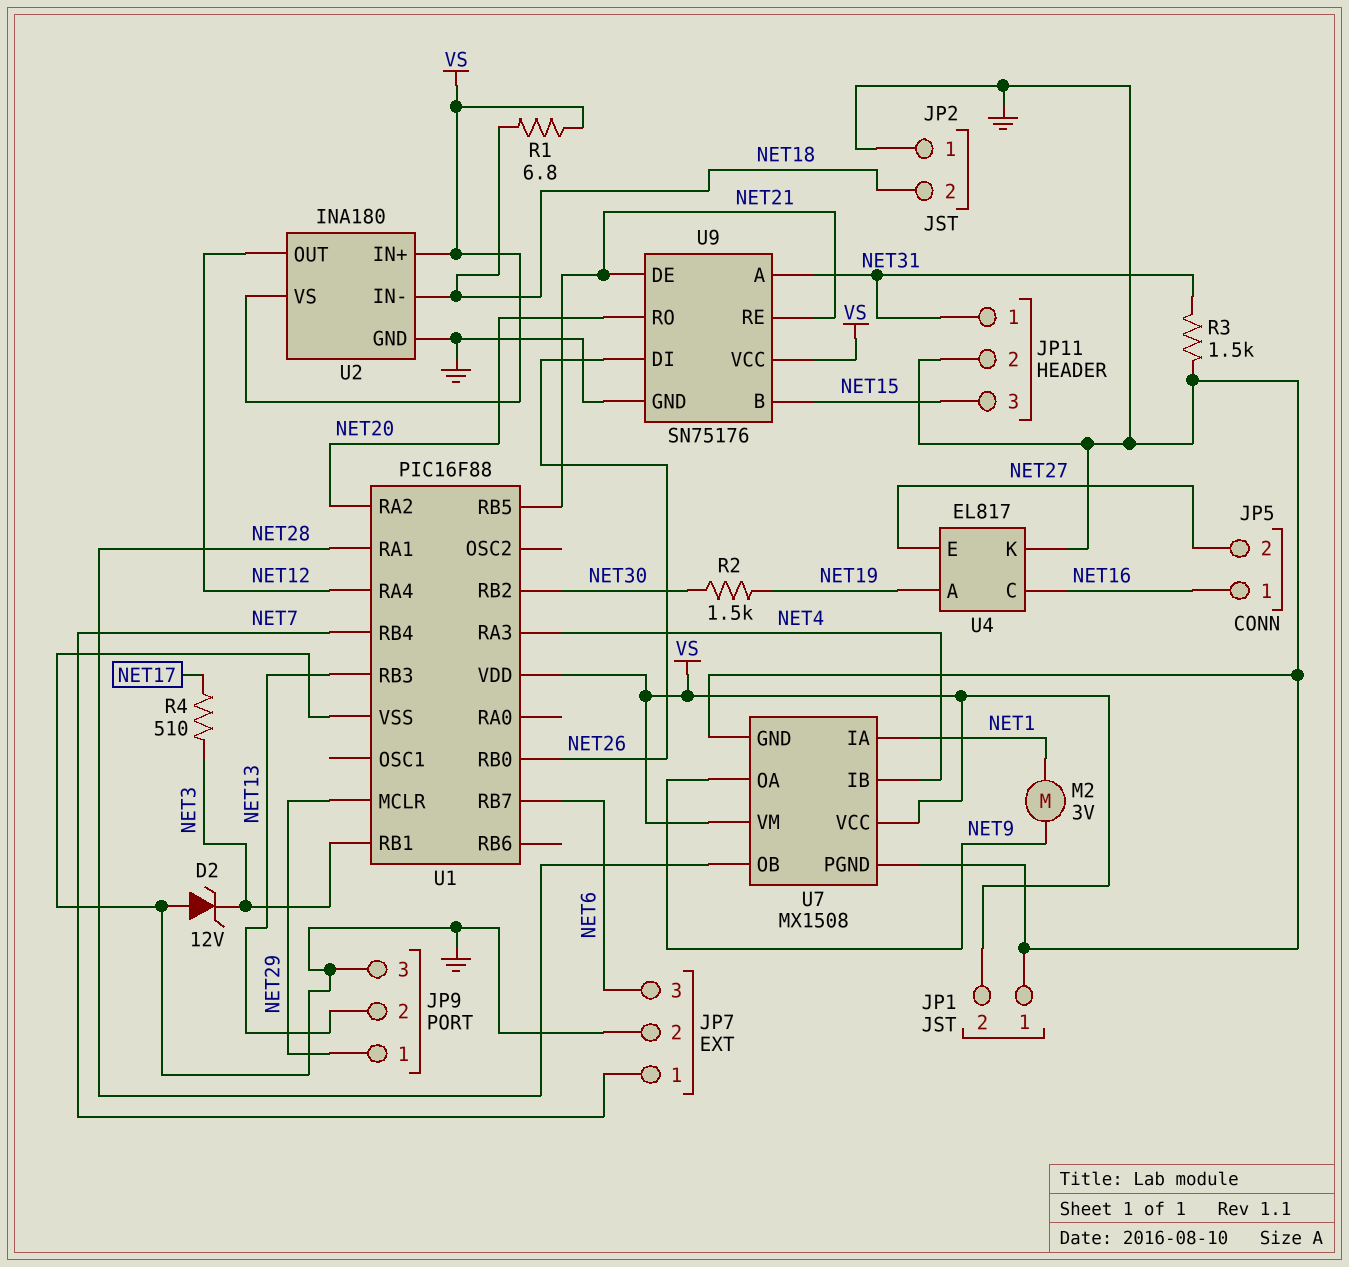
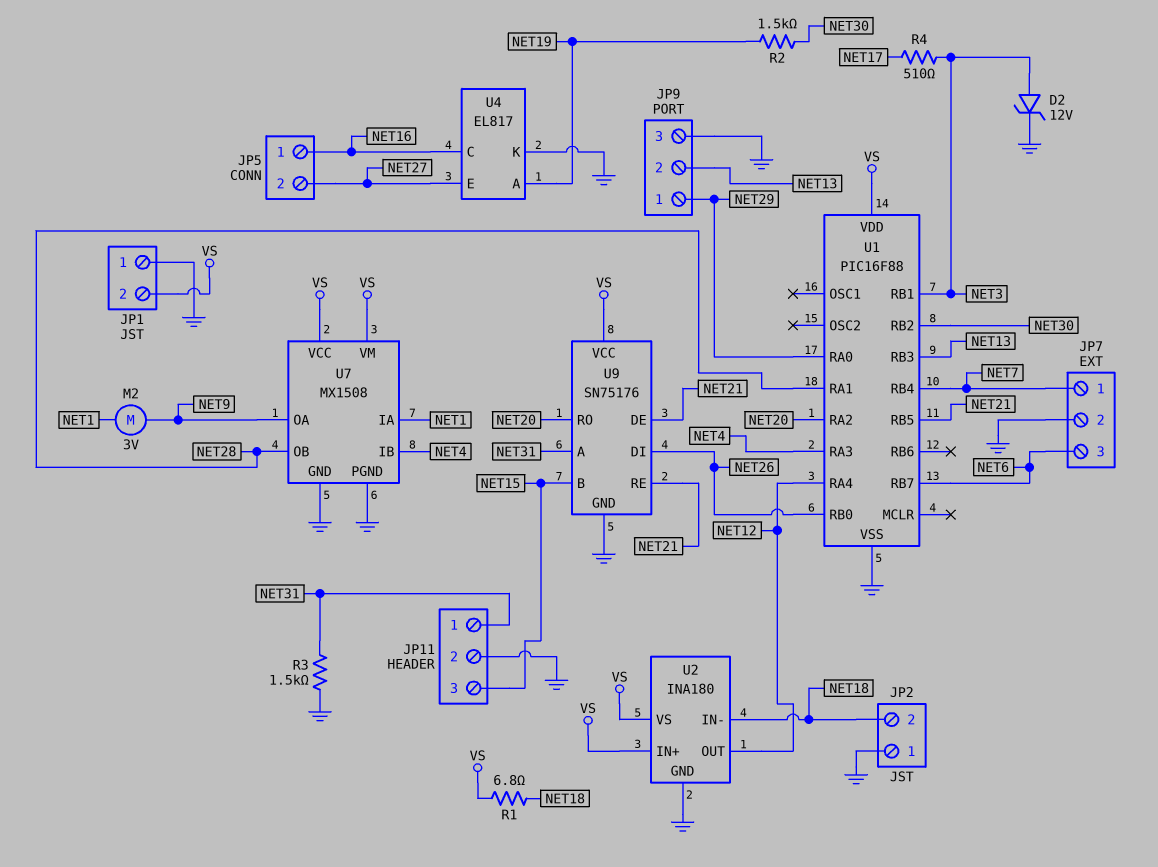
D2: zener 12V (A GND, K NET3) -> zener 12V (A NET3, K GND)
U1 pin MCLR: NET29 -> none
U1 pin RA0: none -> NET29

